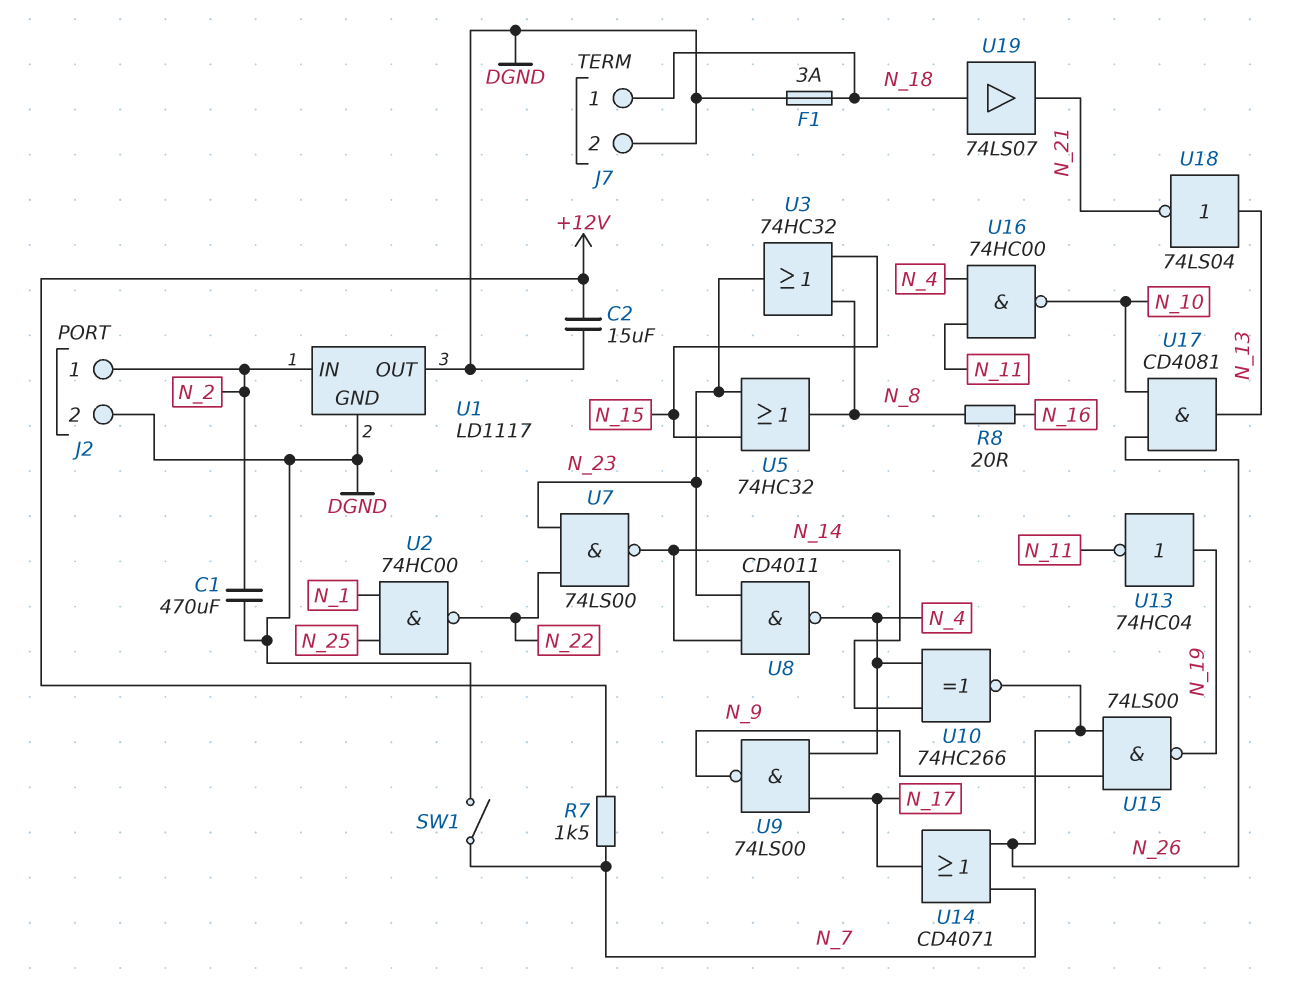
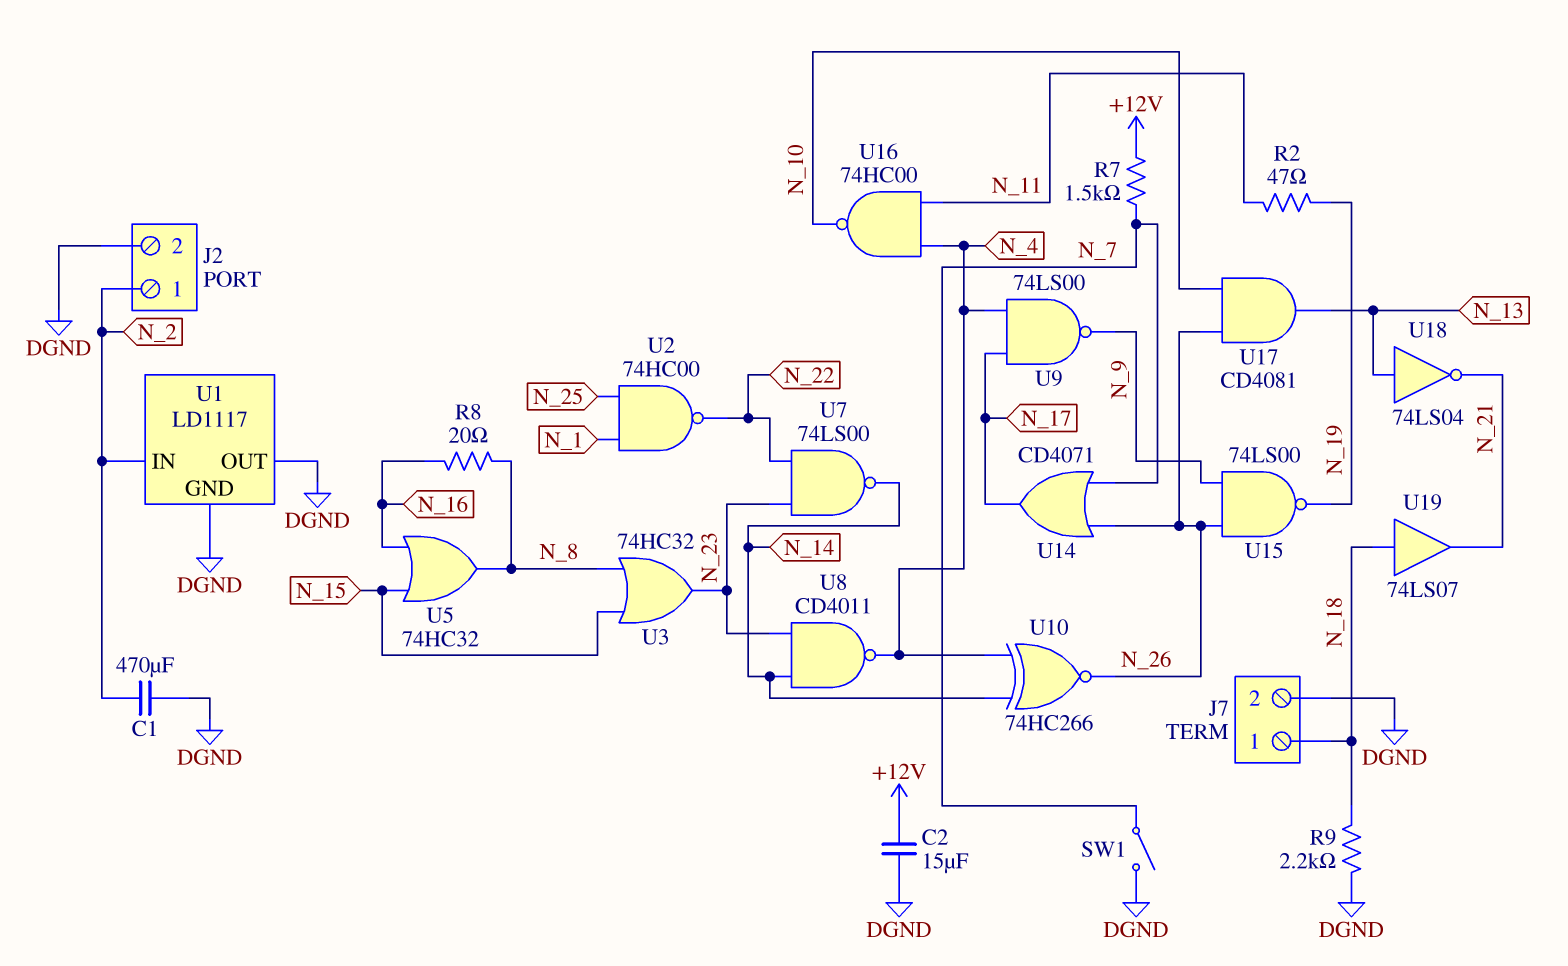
F1: 3A (DGND, N_18) -> none
R2: none -> 47 (N_11, N_19)
R9: none -> 2.2k (DGND, N_18)
U5: OR 74HC32 (in N_15, in N_23, out N_8) -> OR 74HC32 (in N_15, in N_16, out N_8)
U13: NOT 74HC04 (in N_19, out N_11) -> none

